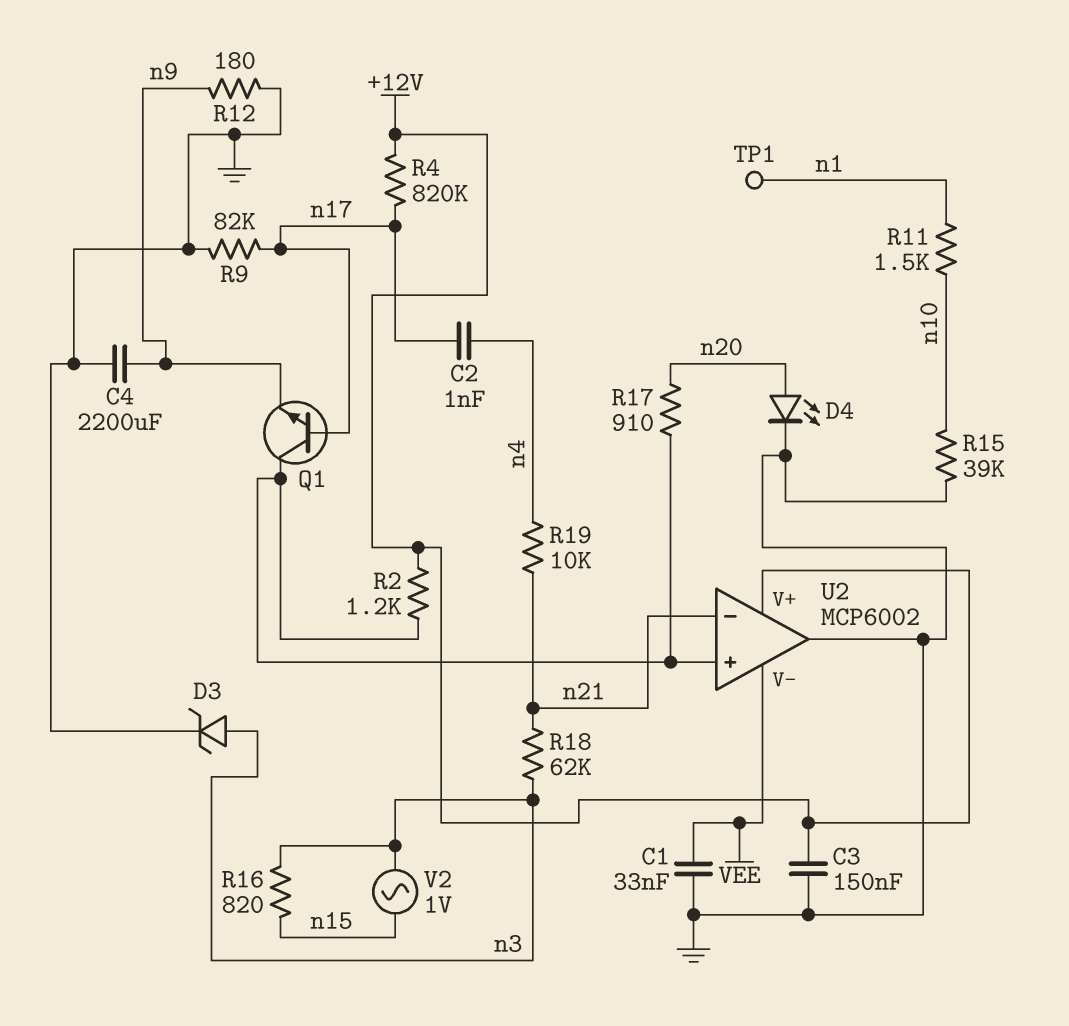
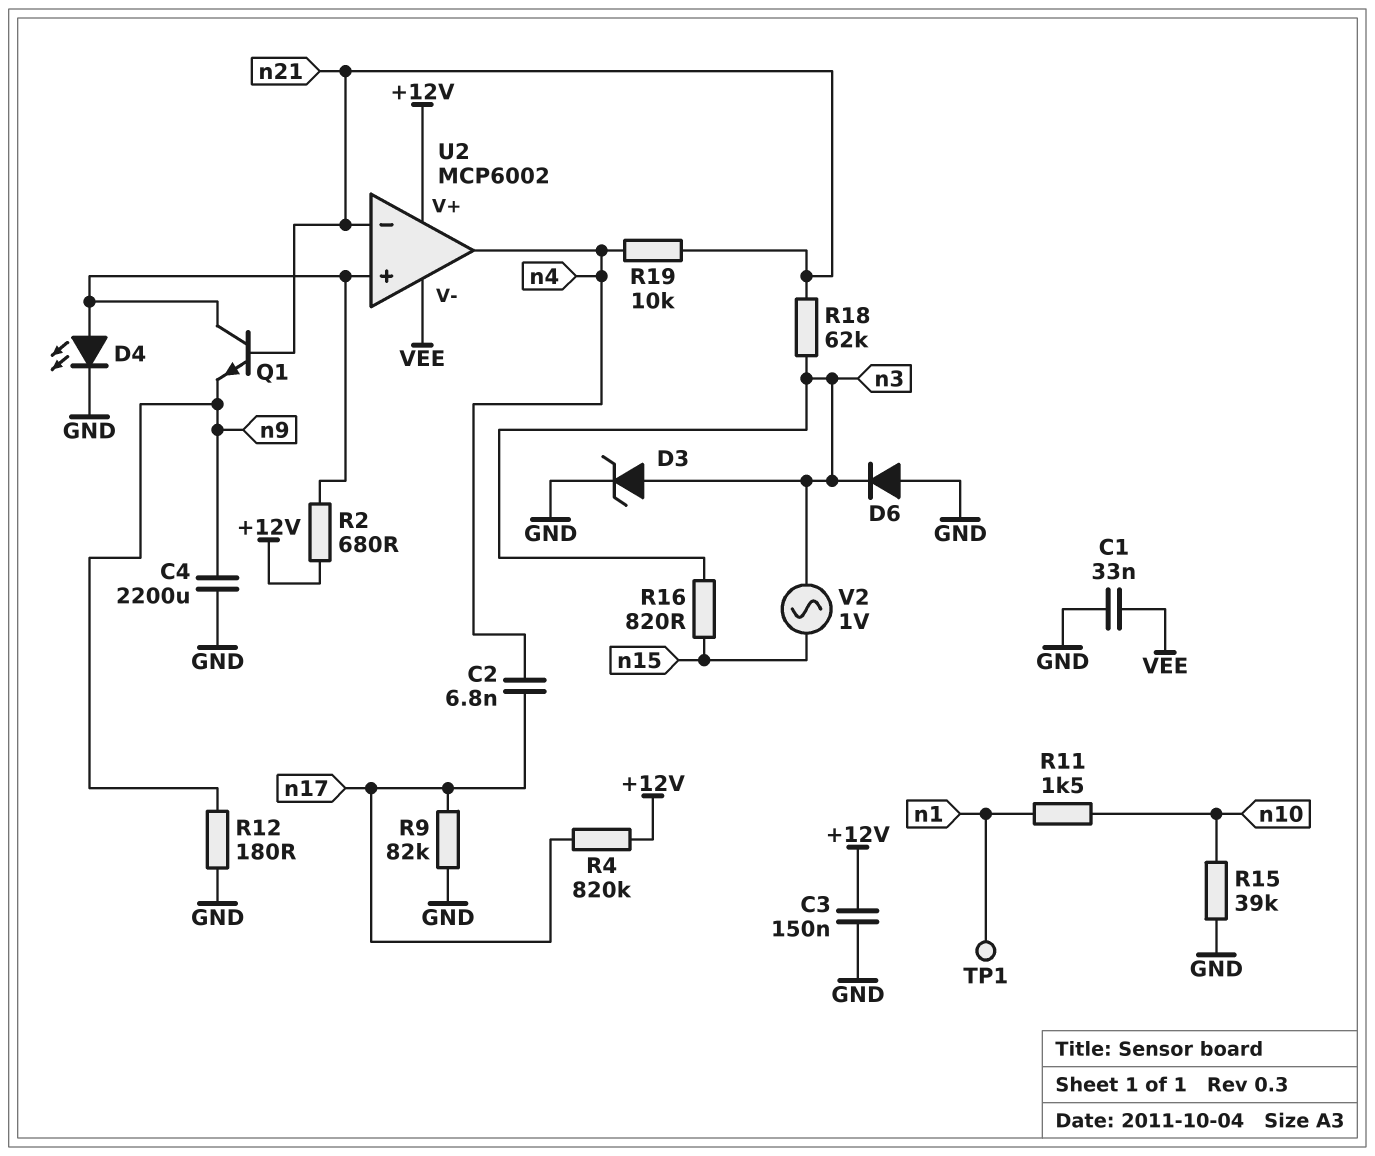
C2: 1nF (n4, n17) -> 6.8nF (n4, n17)
D4: LED (A n20, K GND) -> LED (A U2/in+, K GND)
D6: none -> diode (A GND, K n3)
Q1: NPN (B n17, C U2/in+, E n9) -> NPN (B n21, C U2/in+, E n9)
R2: 1.2k (+12V, U2/in+) -> 680 (+12V, U2/in+)
R17: 910 (U2/in+, n20) -> none
U2 pin out: GND -> n4

